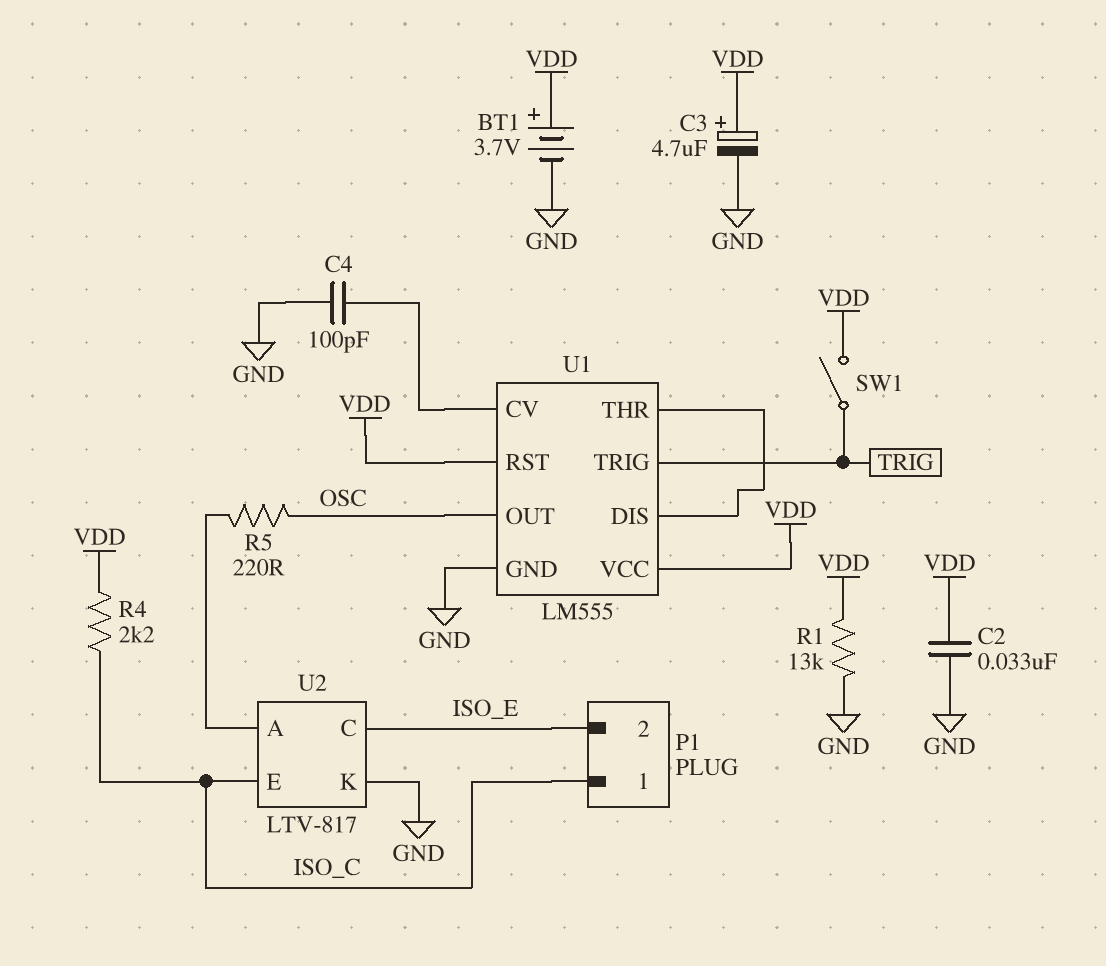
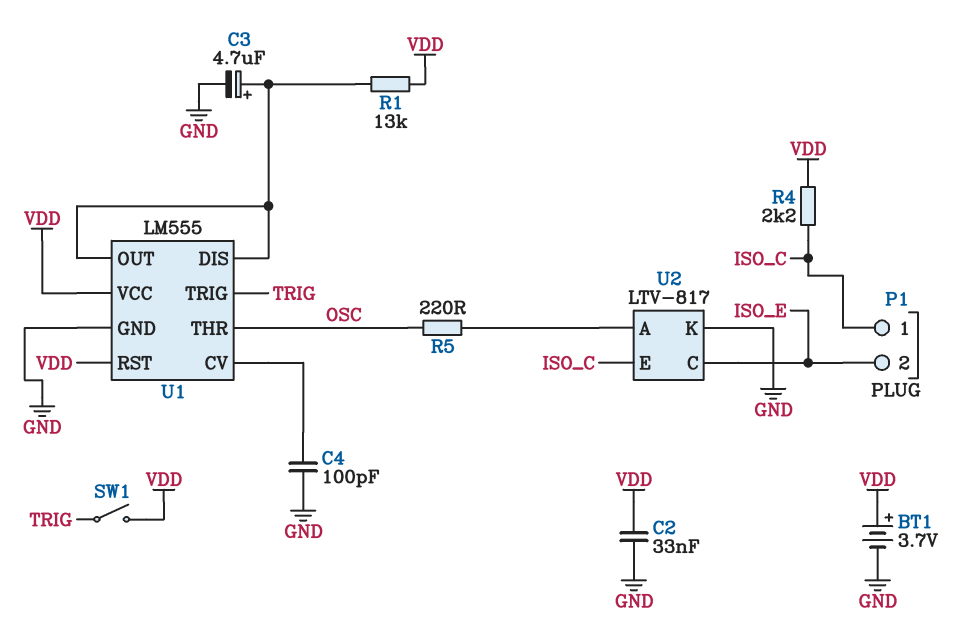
C3: 4.7uF (plus VDD, minus GND) -> 4.7uF (plus U1/DIS, minus GND)
R1: 13k (GND, VDD) -> 13k (U1/DIS, VDD)
U1 pin OUT: OSC -> U1/DIS
U1 pin THR: U1/DIS -> OSC

